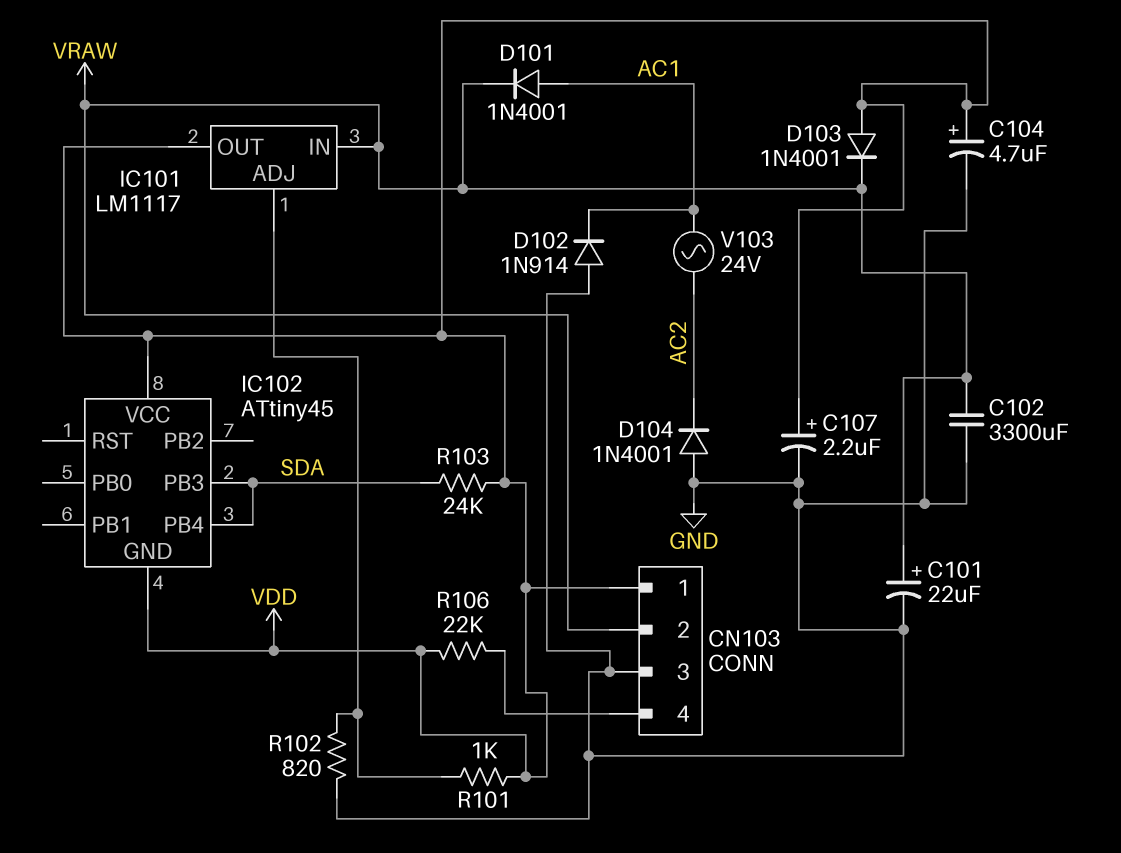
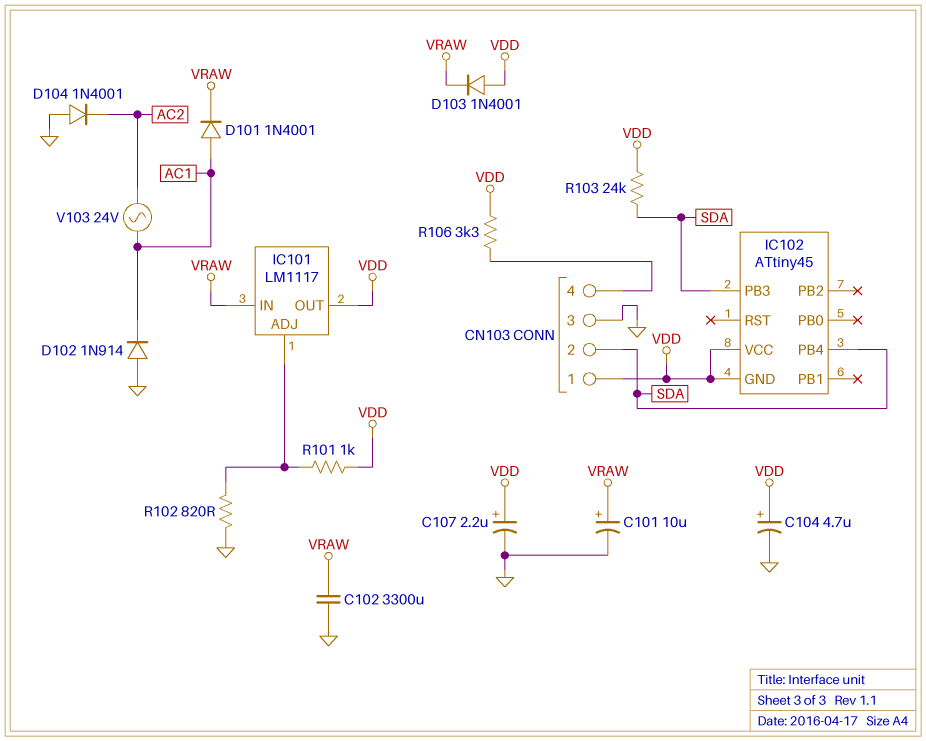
C101: 22uF (plus VRAW, minus GND) -> 10uF (plus VRAW, minus GND)
CN103 pin 2: VRAW -> SDA
R106: 22k (CN103/4, VDD) -> 3.3k (CN103/4, VDD)

